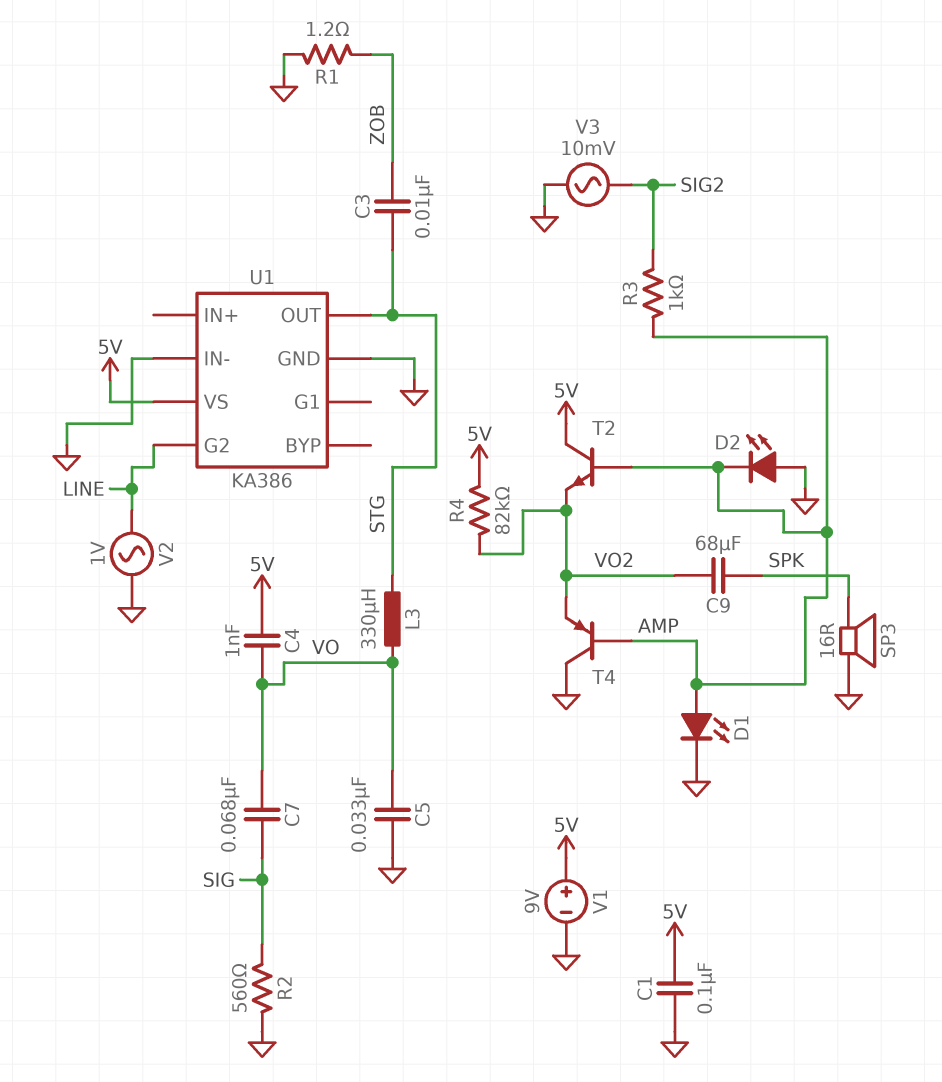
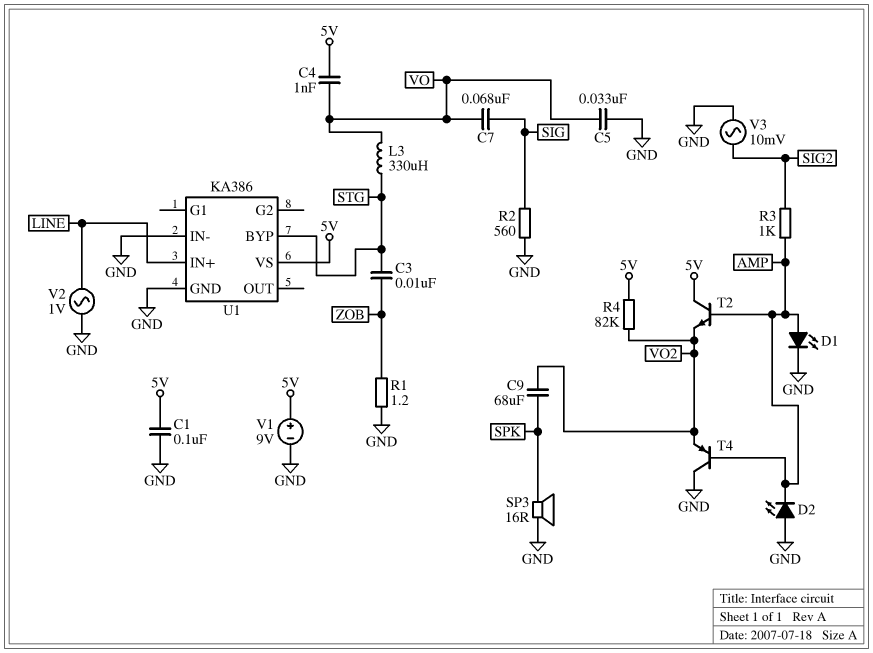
U1 pin BYP: none -> STG
U1 pin G2: LINE -> none
U1 pin IN+: none -> LINE
U1 pin OUT: STG -> none

